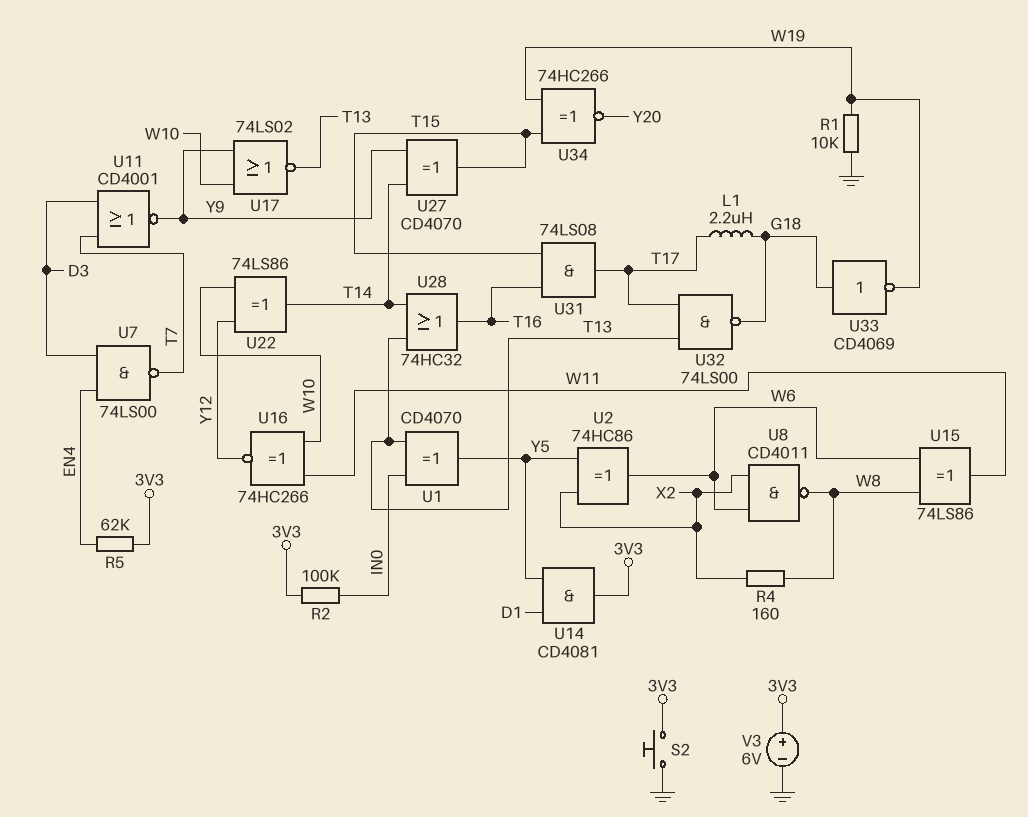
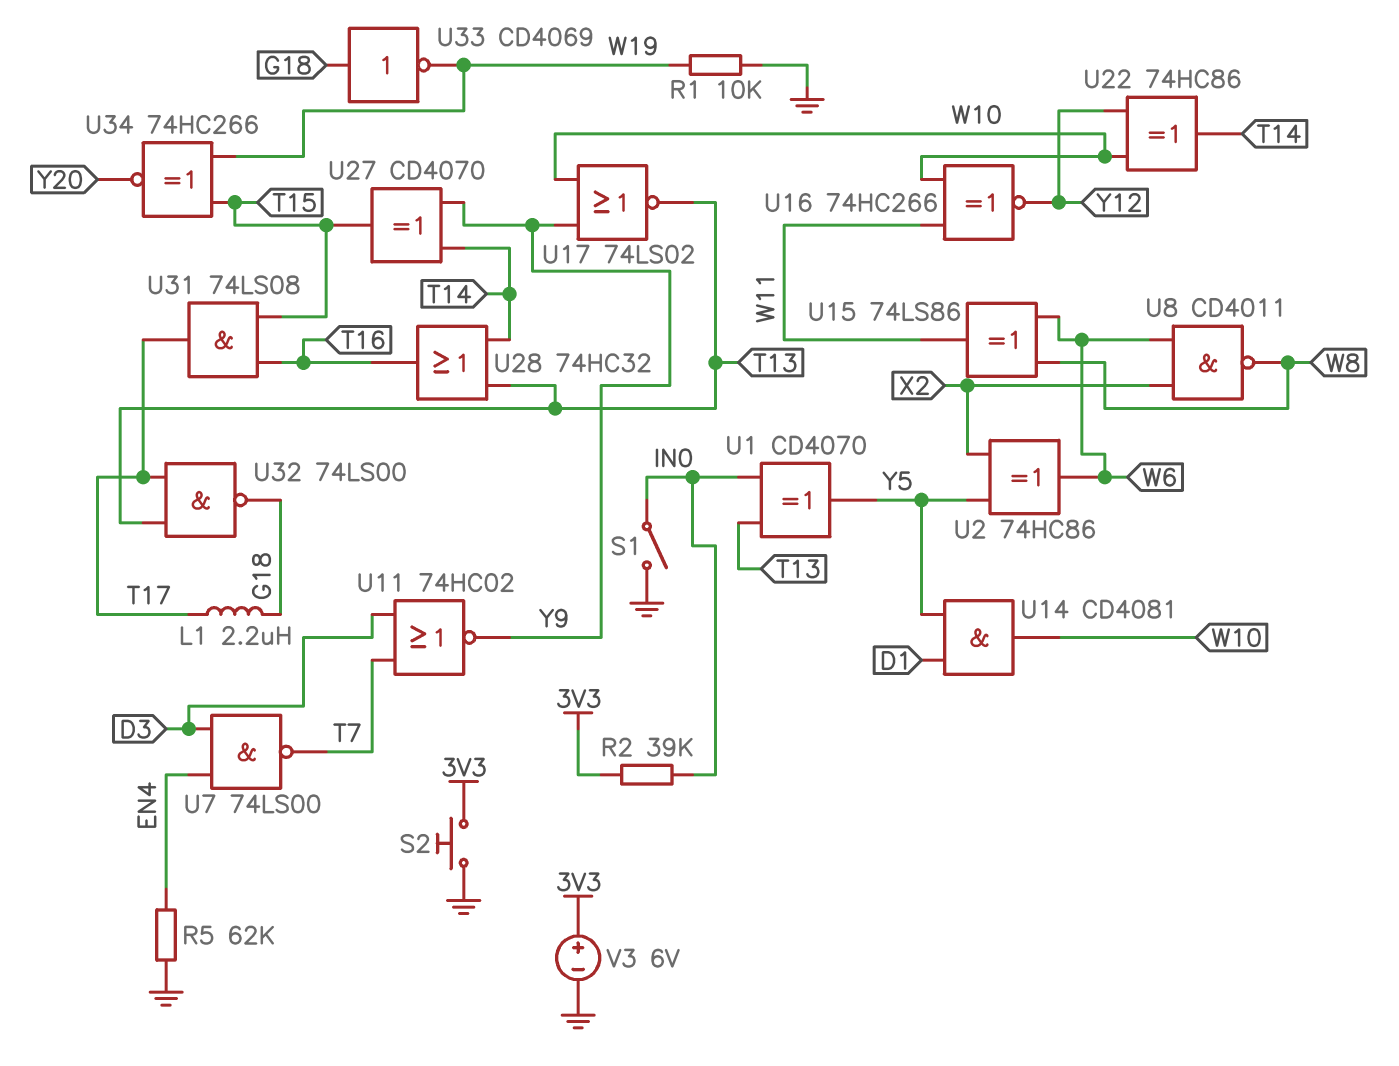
R2: 100k (3V3, IN0) -> 39k (3V3, IN0)
R4: 160 (W8, X2) -> none
R5: 62k (3V3, EN4) -> 62k (EN4, GND)
S1: none -> switch (GND, IN0)
U11: NOR CD4001 (in D3, in T7, out Y9) -> NOR 74HC02 (in D3, in T7, out Y9)
U14: AND CD4081 (in D1, in Y5, out 3V3) -> AND CD4081 (in D1, in Y5, out W10)
U22: XOR 74LS86 (in W10, in Y12, out T14) -> XOR 74HC86 (in W10, in Y12, out T14)

